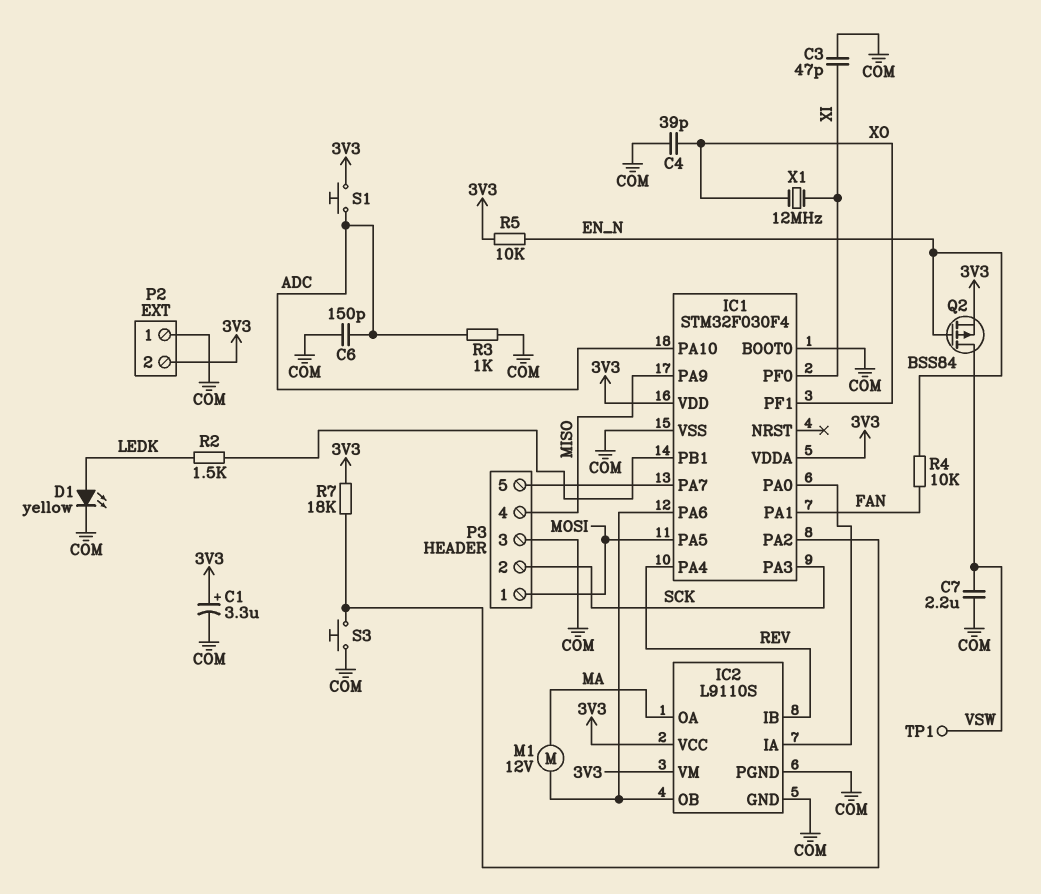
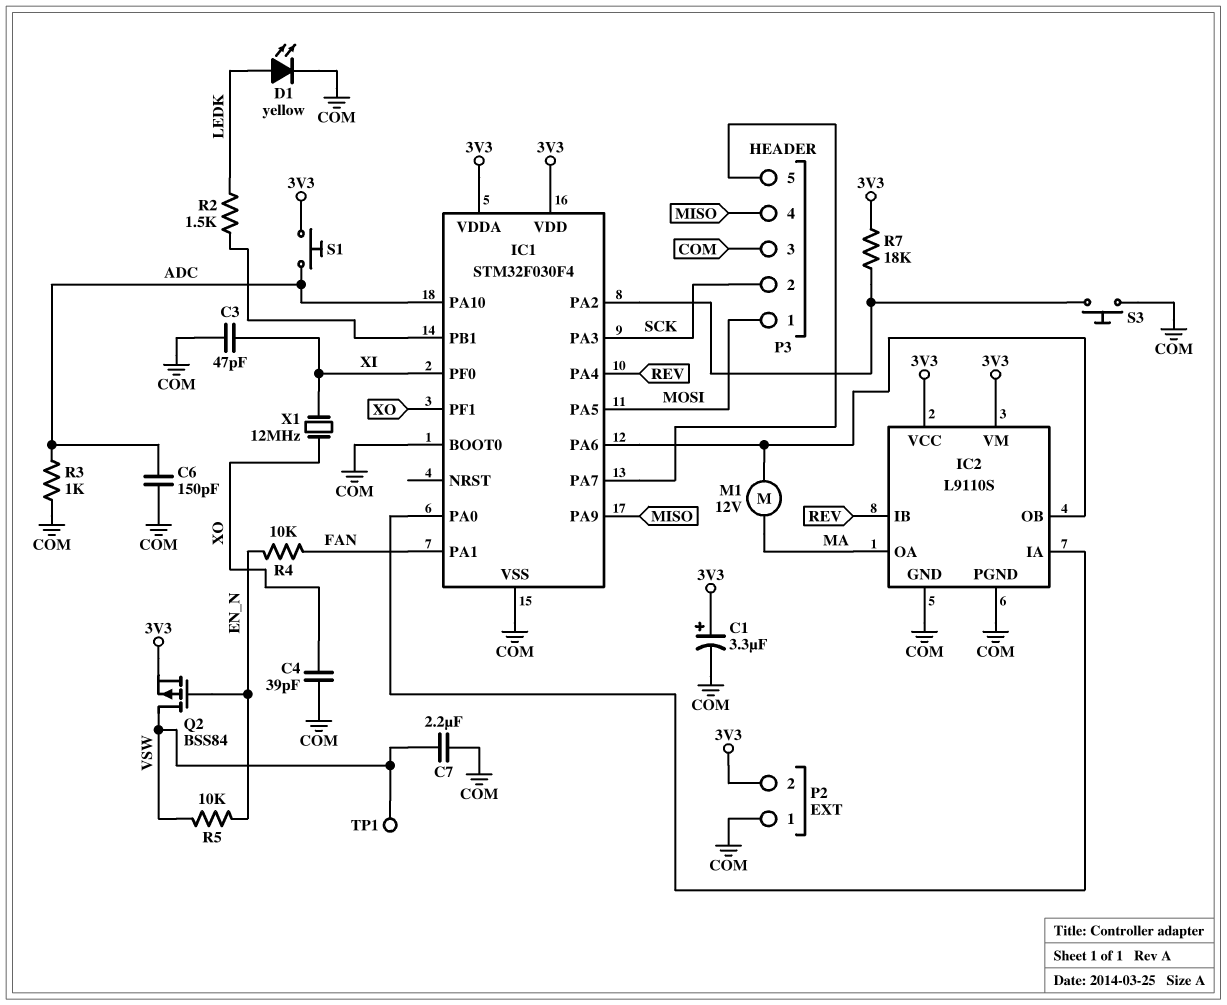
R5: 10k (3V3, EN_N) -> 10k (EN_N, VSW)

